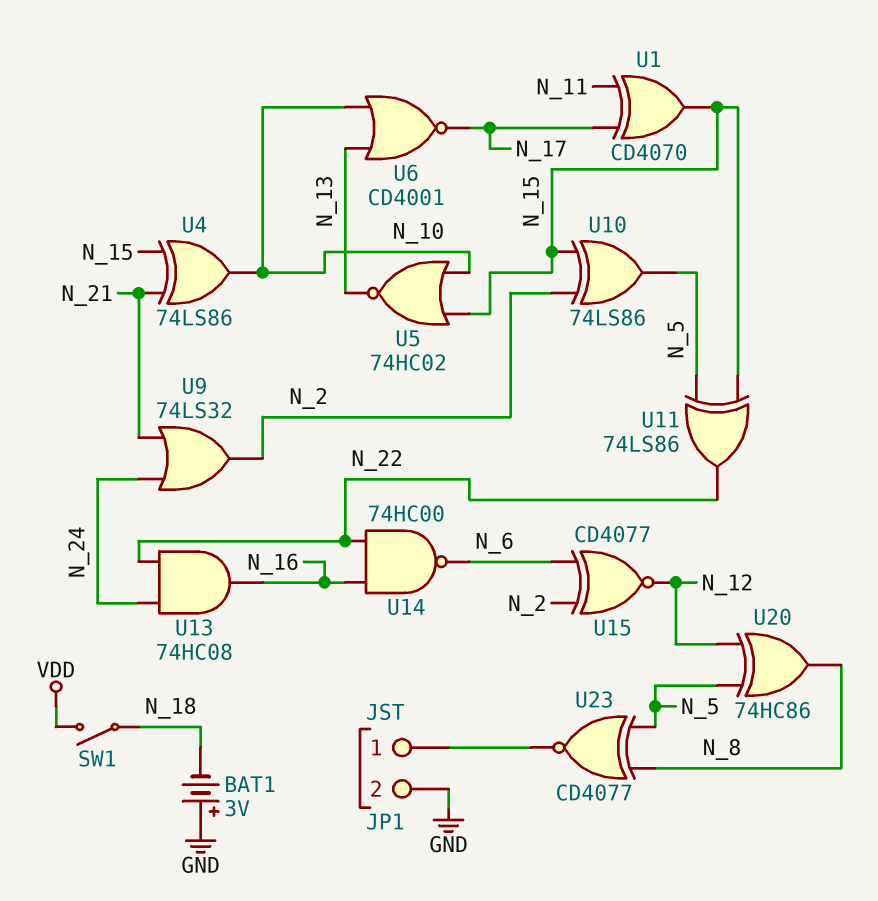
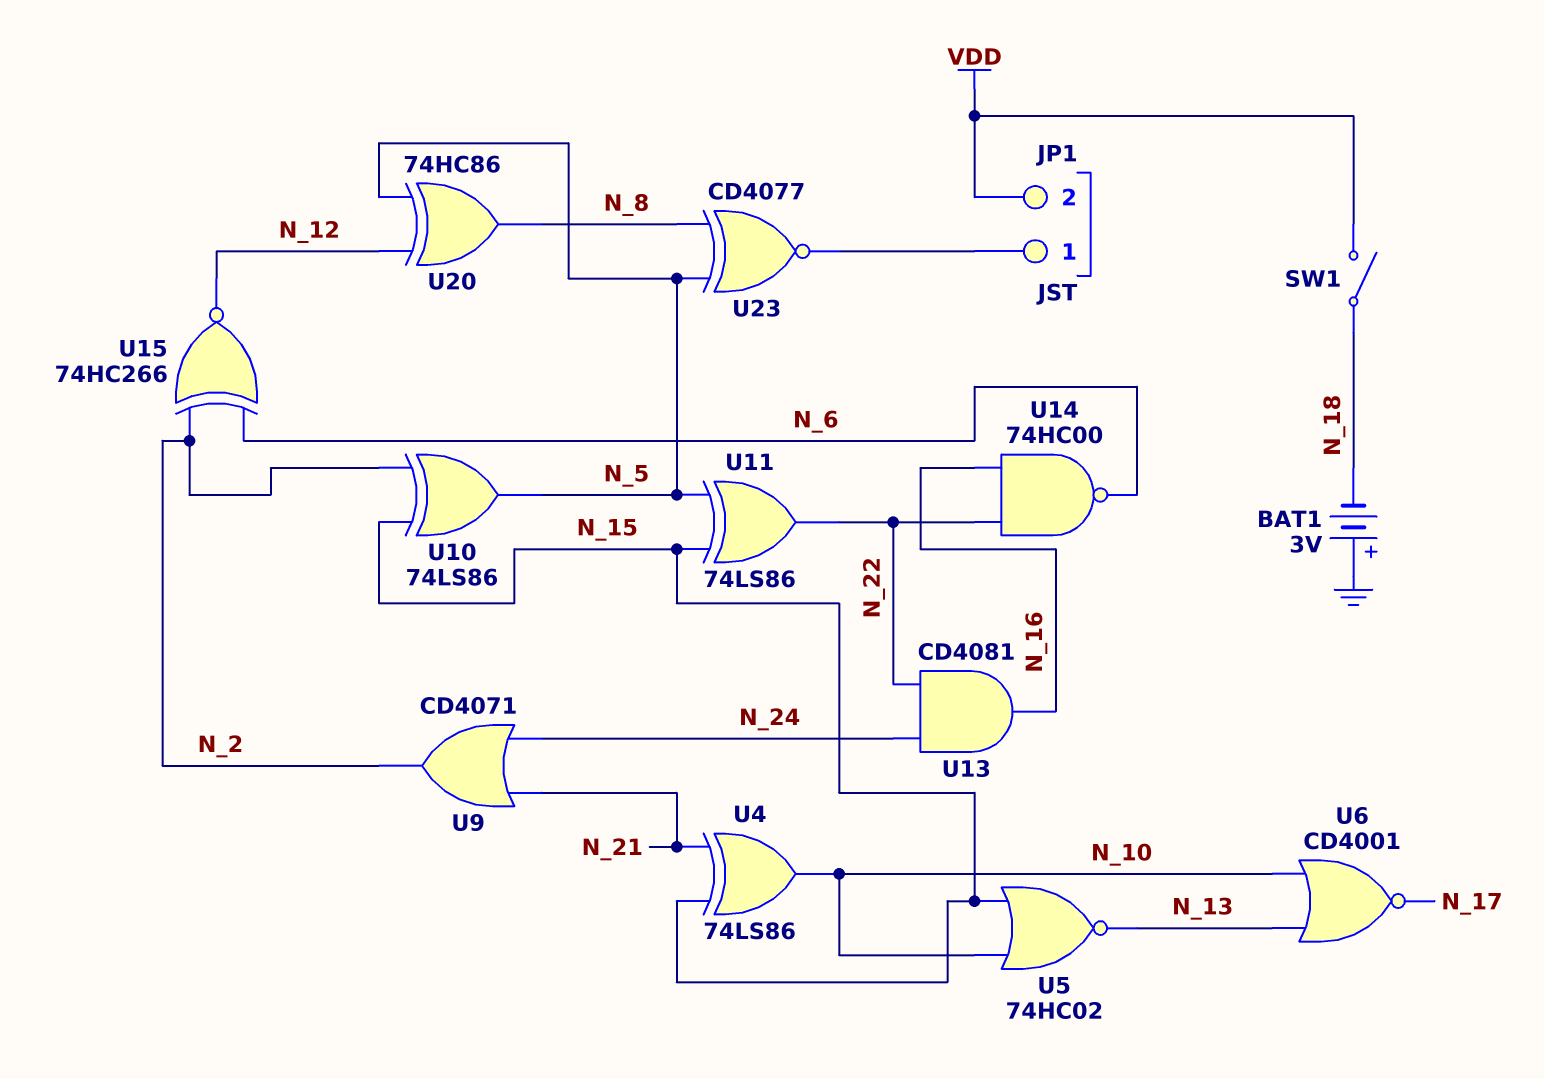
JP1 pin 2: GND -> VDD
U1: XOR CD4070 (in N_11, in N_17, out N_15) -> none
U9: OR 74LS32 (in N_21, in N_24, out N_2) -> OR CD4071 (in N_21, in N_24, out N_2)
U13: AND 74HC08 (in N_22, in N_24, out N_16) -> AND CD4081 (in N_22, in N_24, out N_16)
U15: XNOR CD4077 (in N_2, in N_6, out N_12) -> XNOR 74HC266 (in N_2, in N_6, out N_12)

